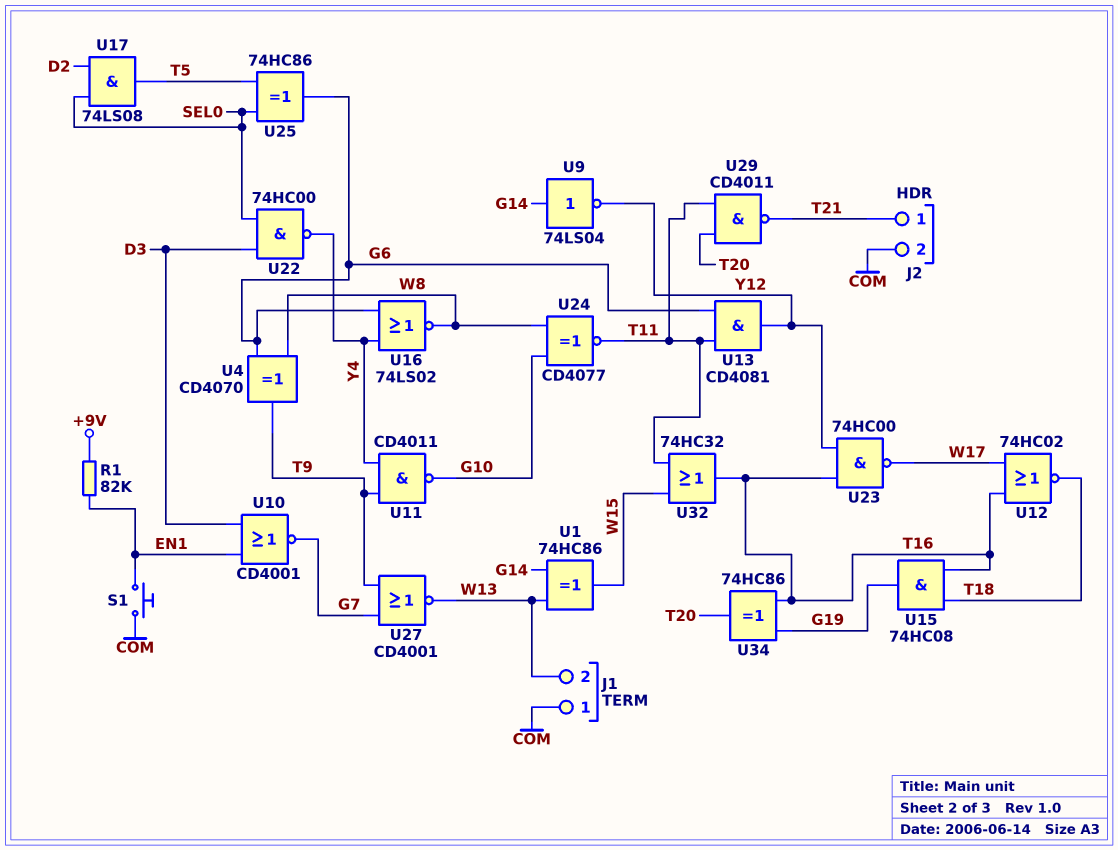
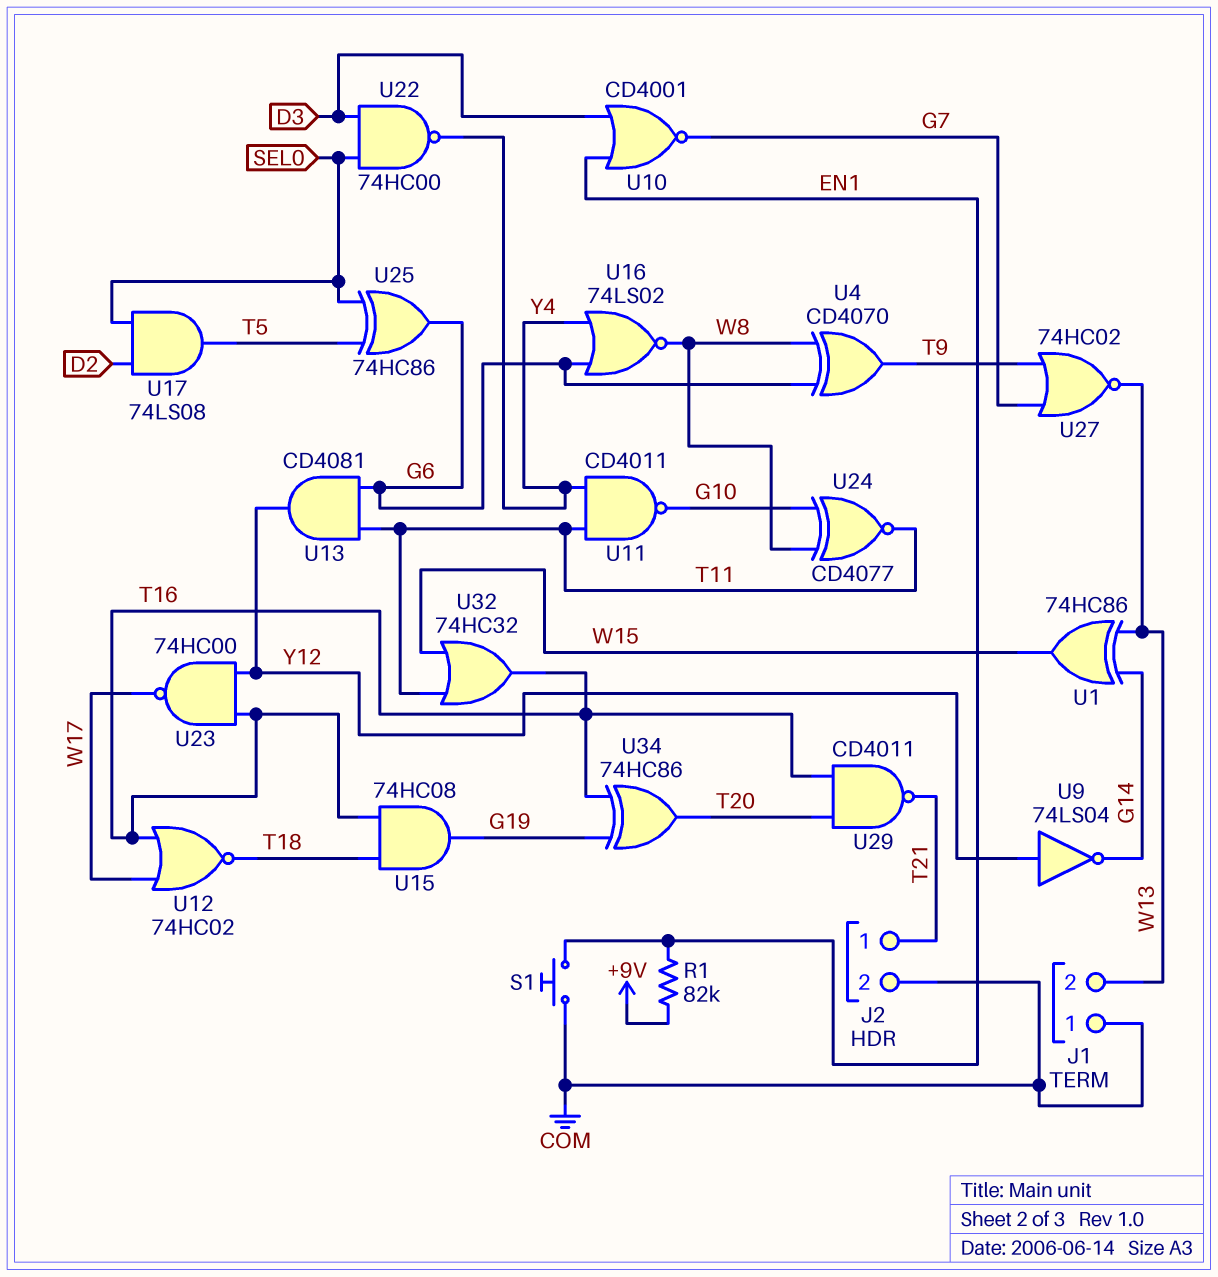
U9: NOT 74LS04 (in G14, out Y12) -> NOT 74LS04 (in Y12, out G14)
U11: NAND CD4011 (in T9, in Y4, out G10) -> NAND CD4011 (in T11, in Y4, out G10)
U27: NOR CD4001 (in G7, in T9, out W13) -> NOR 74HC02 (in G7, in T9, out W13)
U29: NAND CD4011 (in T11, in T20, out T21) -> NAND CD4011 (in T16, in T20, out T21)

